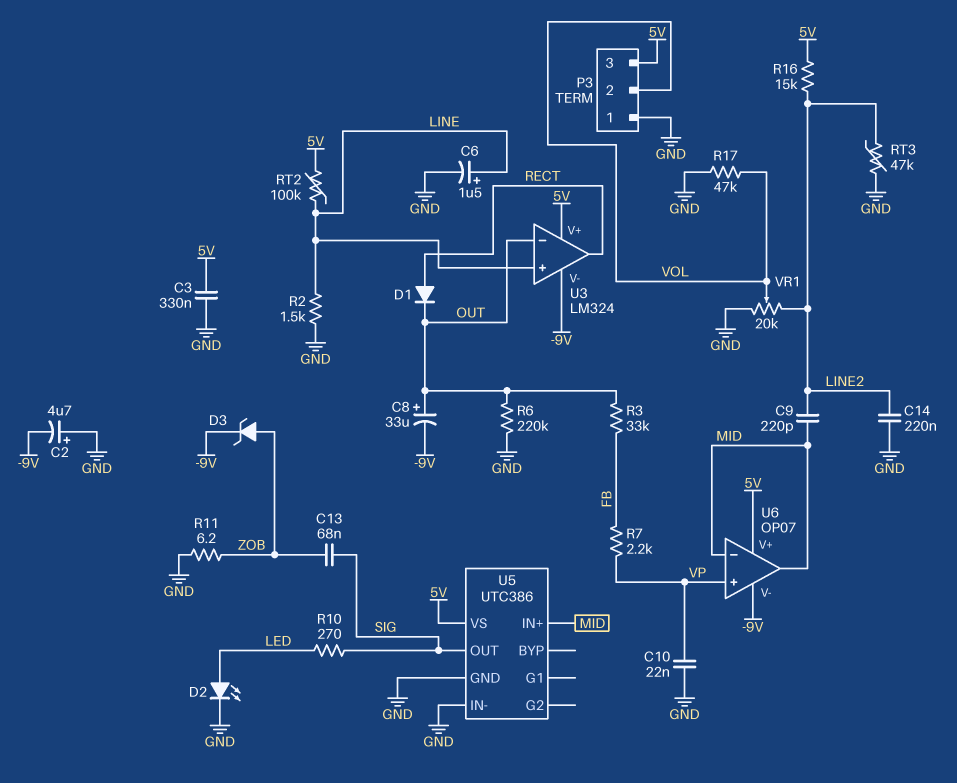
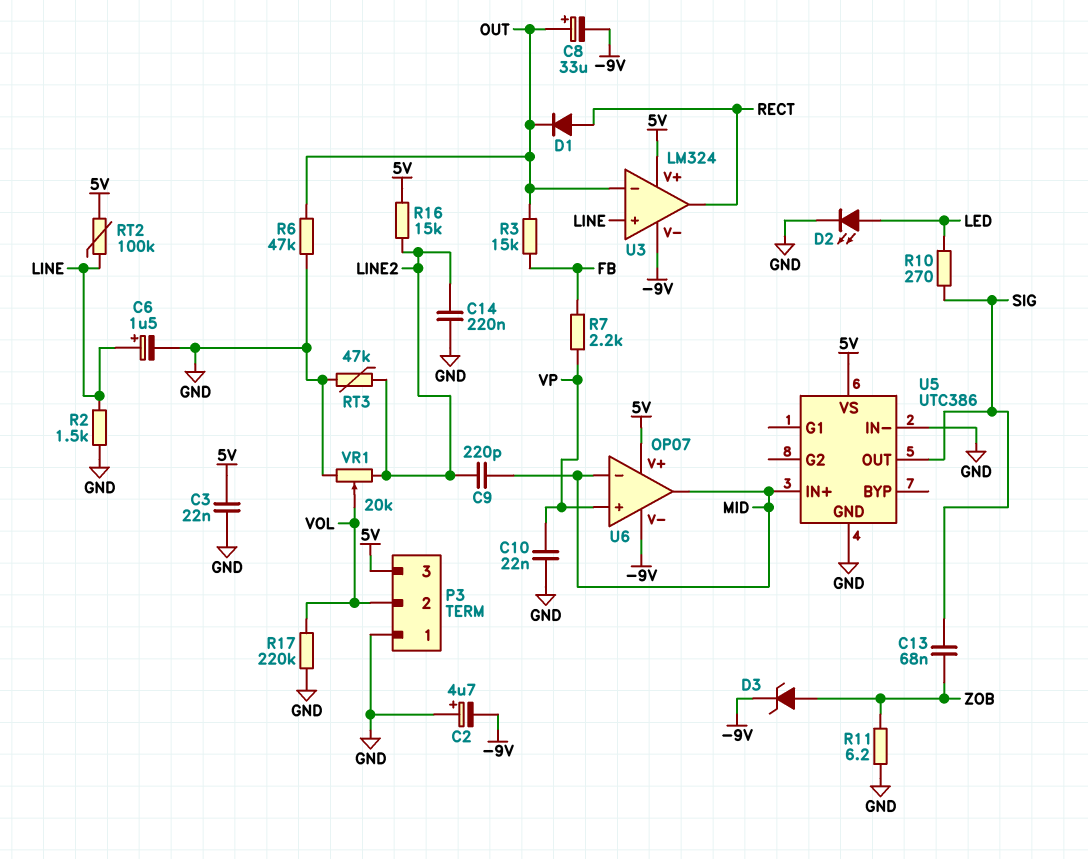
C3: 330nF (5V, GND) -> 22nF (5V, GND)
R3: 33k (FB, OUT) -> 15k (FB, OUT)
R6: 220k (GND, OUT) -> 47k (GND, OUT)
R17: 47k (GND, VOL) -> 220k (GND, VOL)

